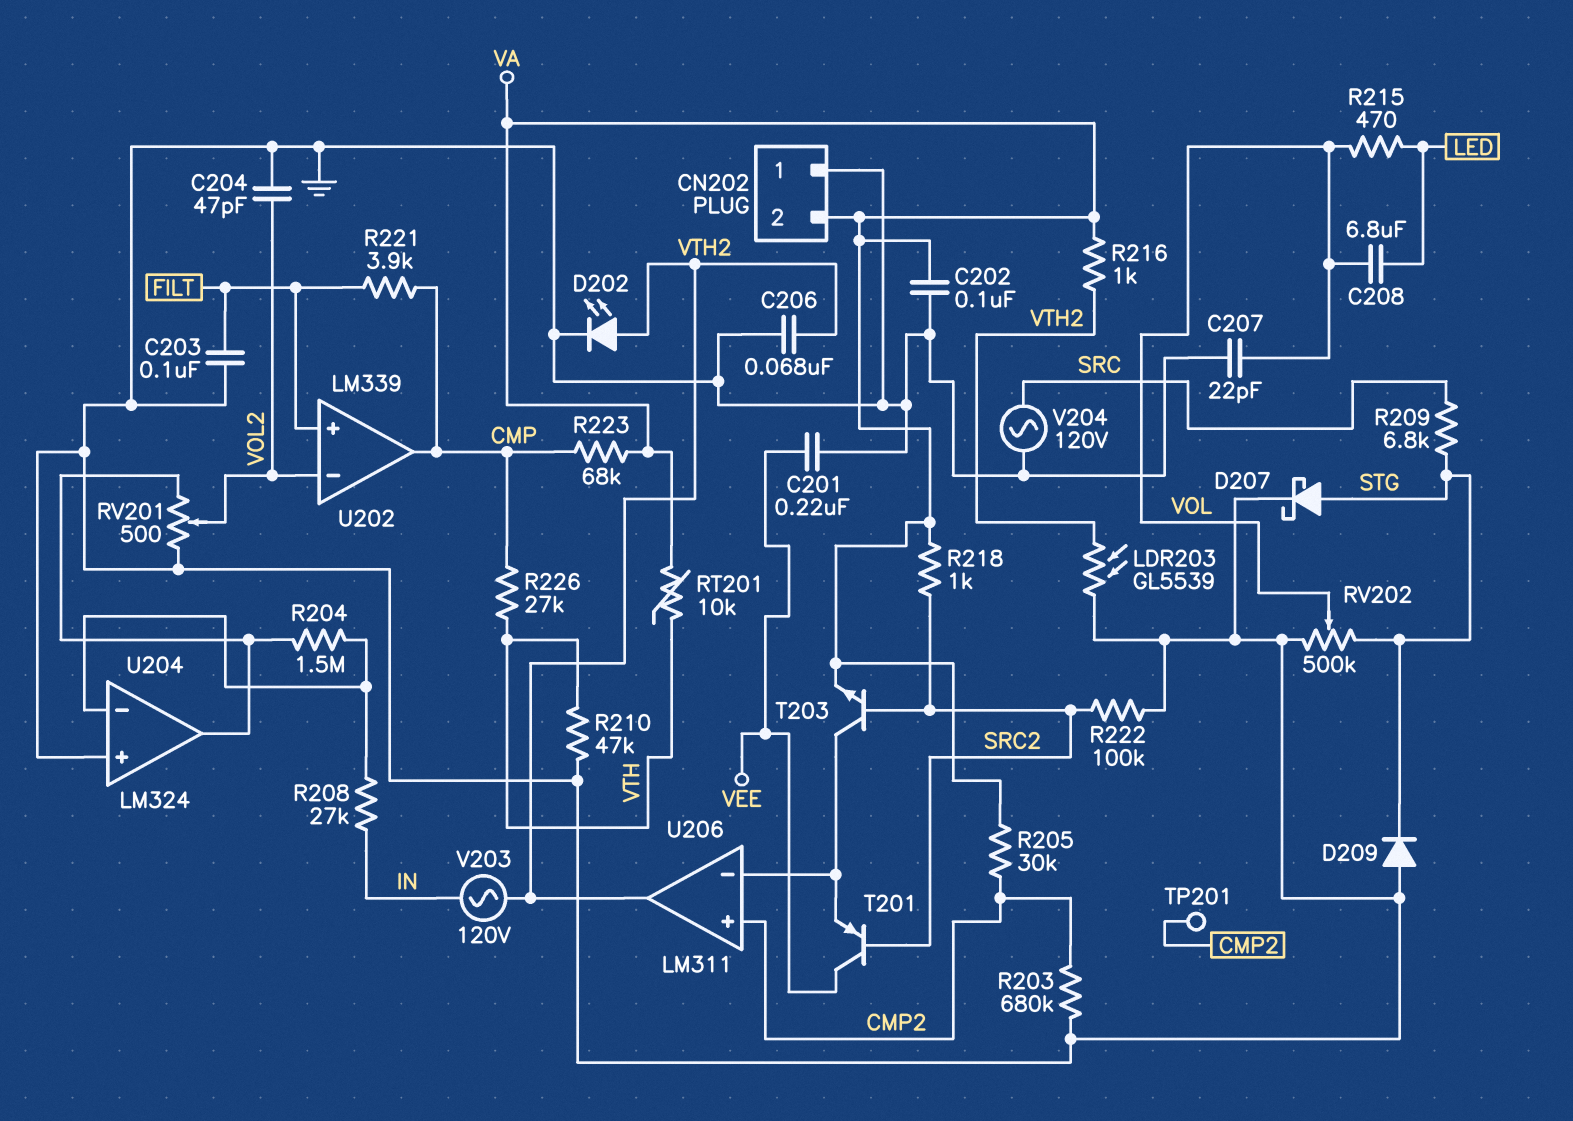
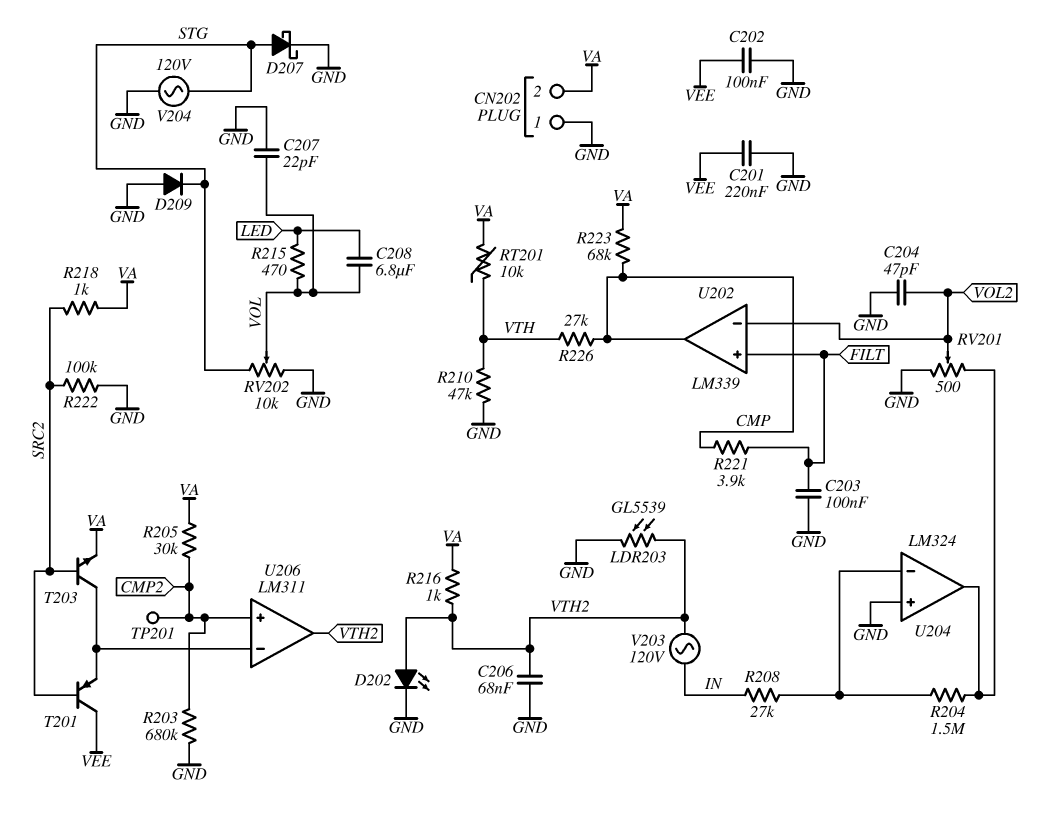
C202: 100nF (GND, VA) -> 100nF (GND, VEE)
R209: 6.8k (SRC, STG) -> none
RV202: 500k (GND, STG, wiper VOL) -> 10k (GND, STG, wiper VOL)
V204: AC 120V (GND, SRC) -> AC 120V (GND, STG)

